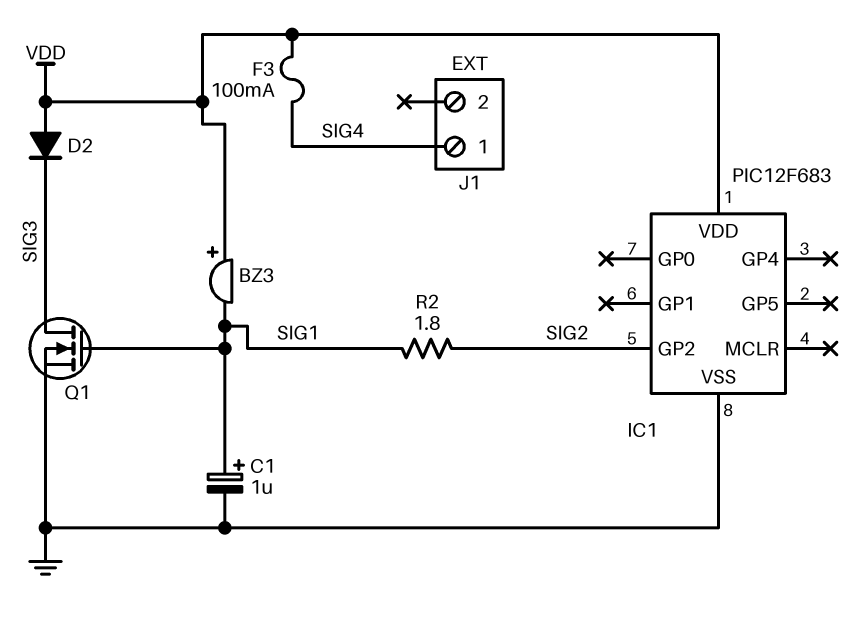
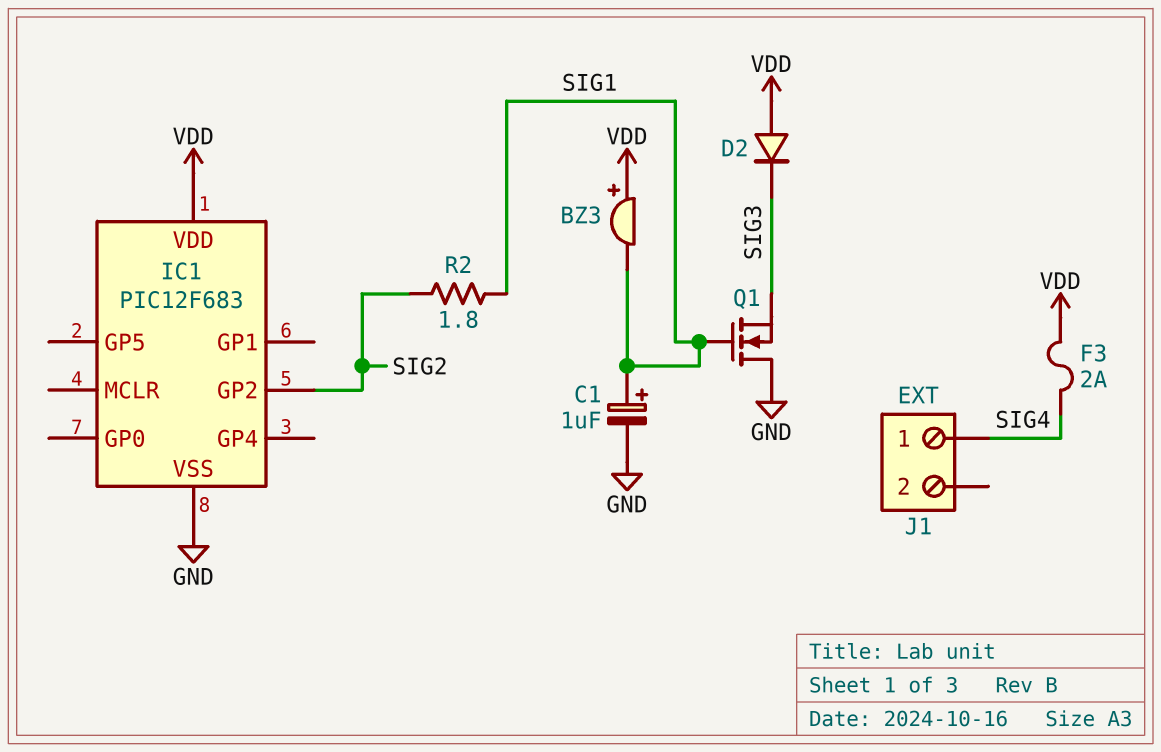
F3: 100mA (SIG4, VDD) -> 2A (SIG4, VDD)
Q1: NMOS (G SIG1, D SIG3, S GND) -> NMOS (G SIG1, D GND, S SIG3)

